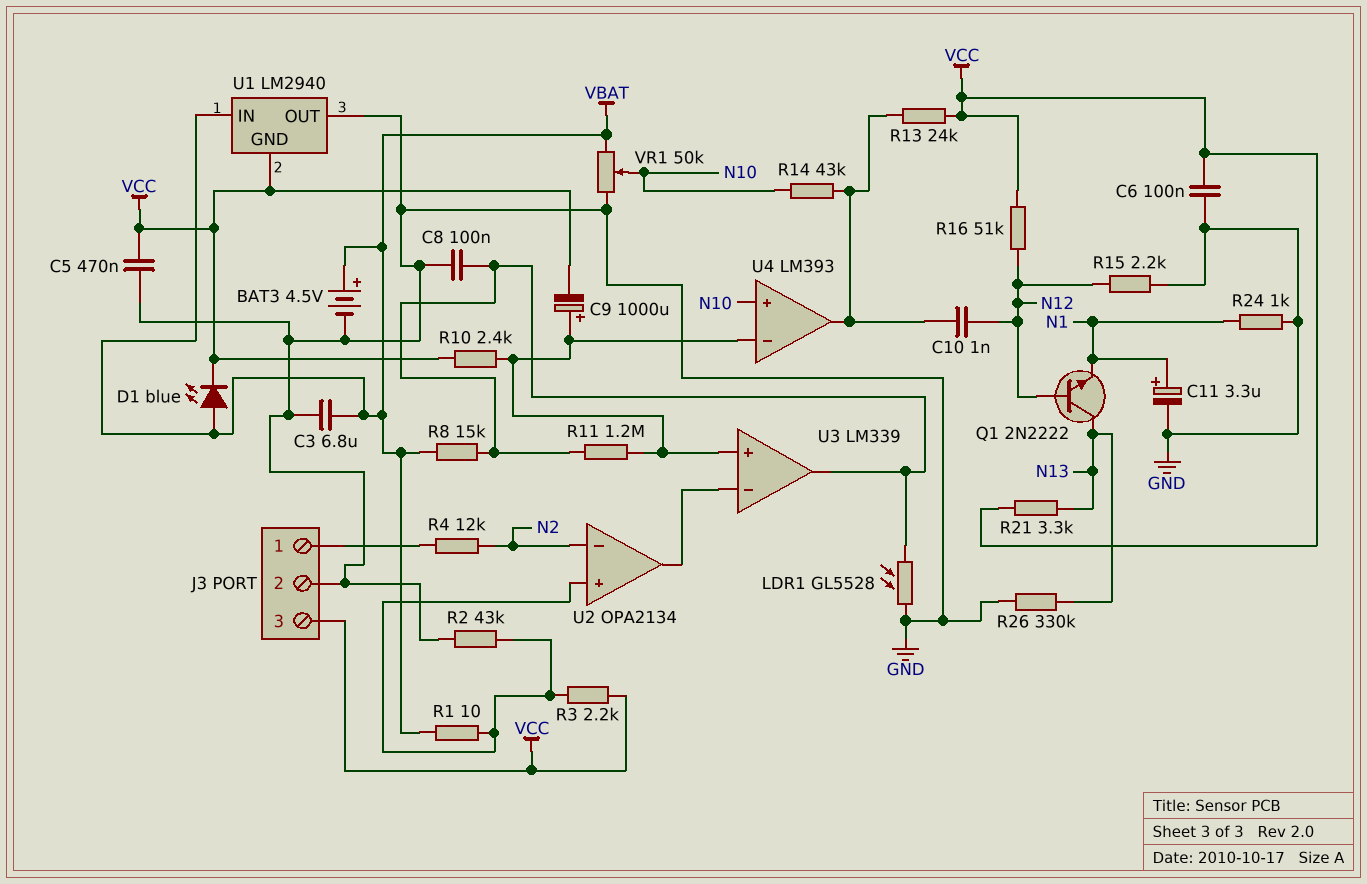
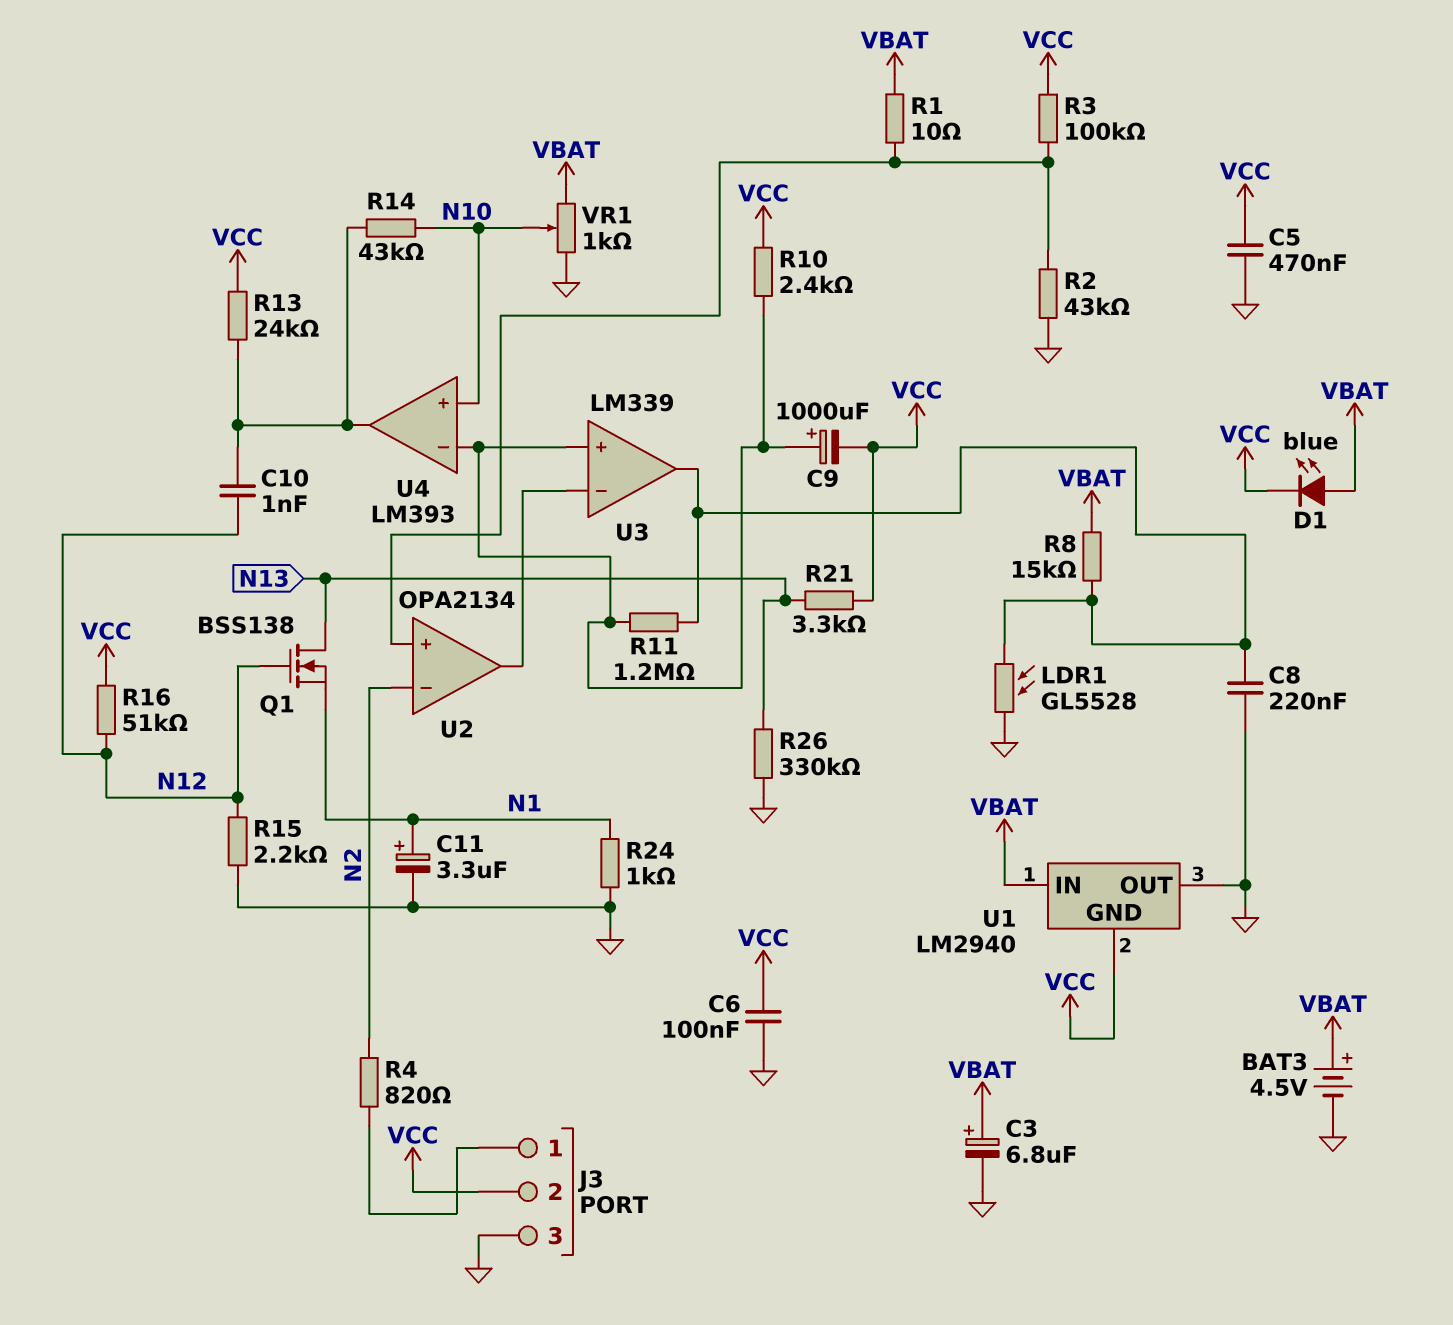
C3: 6.8uF (GND, VBAT) -> 6.8uF (plus VBAT, minus GND)
C8: 100nF (GND, U3/out) -> 220nF (GND, U3/out)
J3 pin 2: GND -> VCC
J3 pin 3: VCC -> GND
Q1: NPN 2N2222 (B N12, C N13, E N1) -> NMOS BSS138 (G N12, D N13, S N1)
R3: 2.2k (U2/in+, VCC) -> 100k (U2/in+, VCC)
R4: 12k (J3/1, N2) -> 820 (J3/1, N2)
VR1: 50k (GND, VBAT, wiper N10) -> 1k (GND, VBAT, wiper N10)

